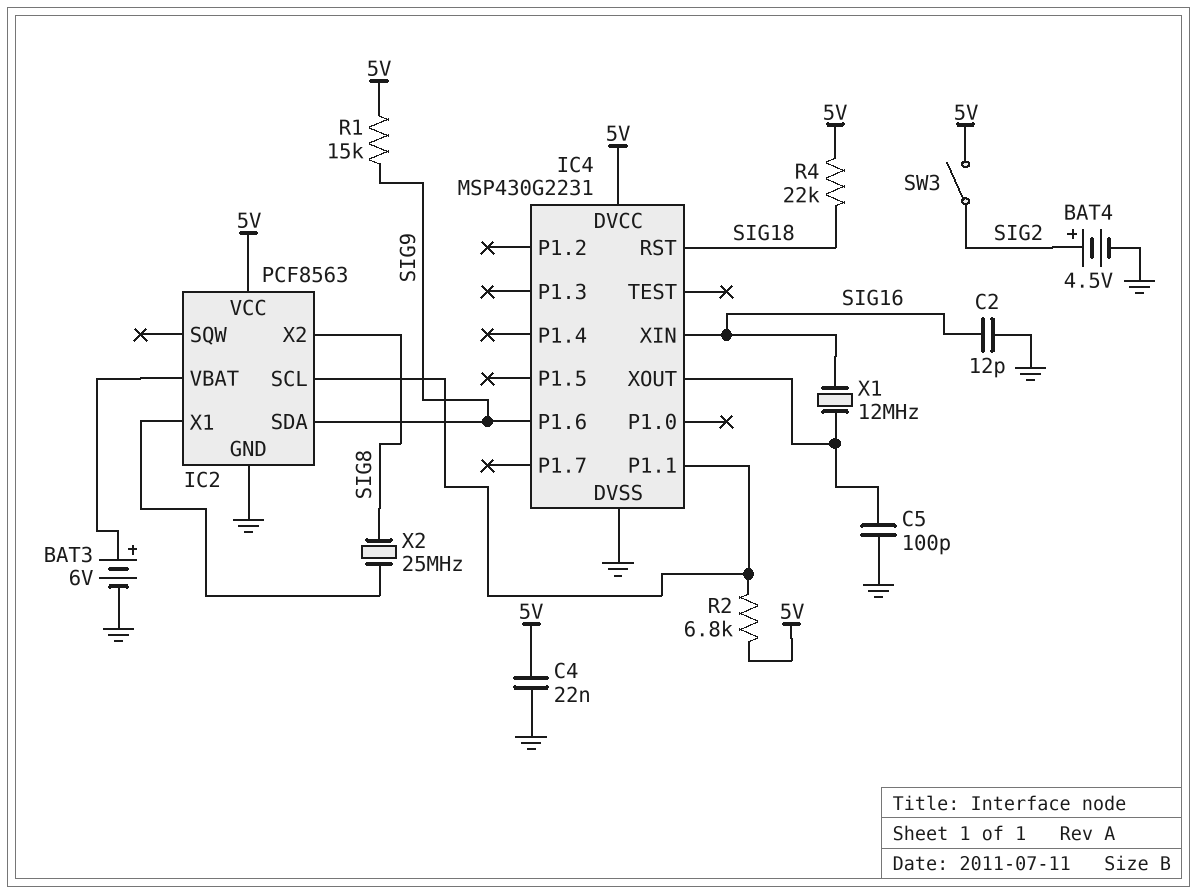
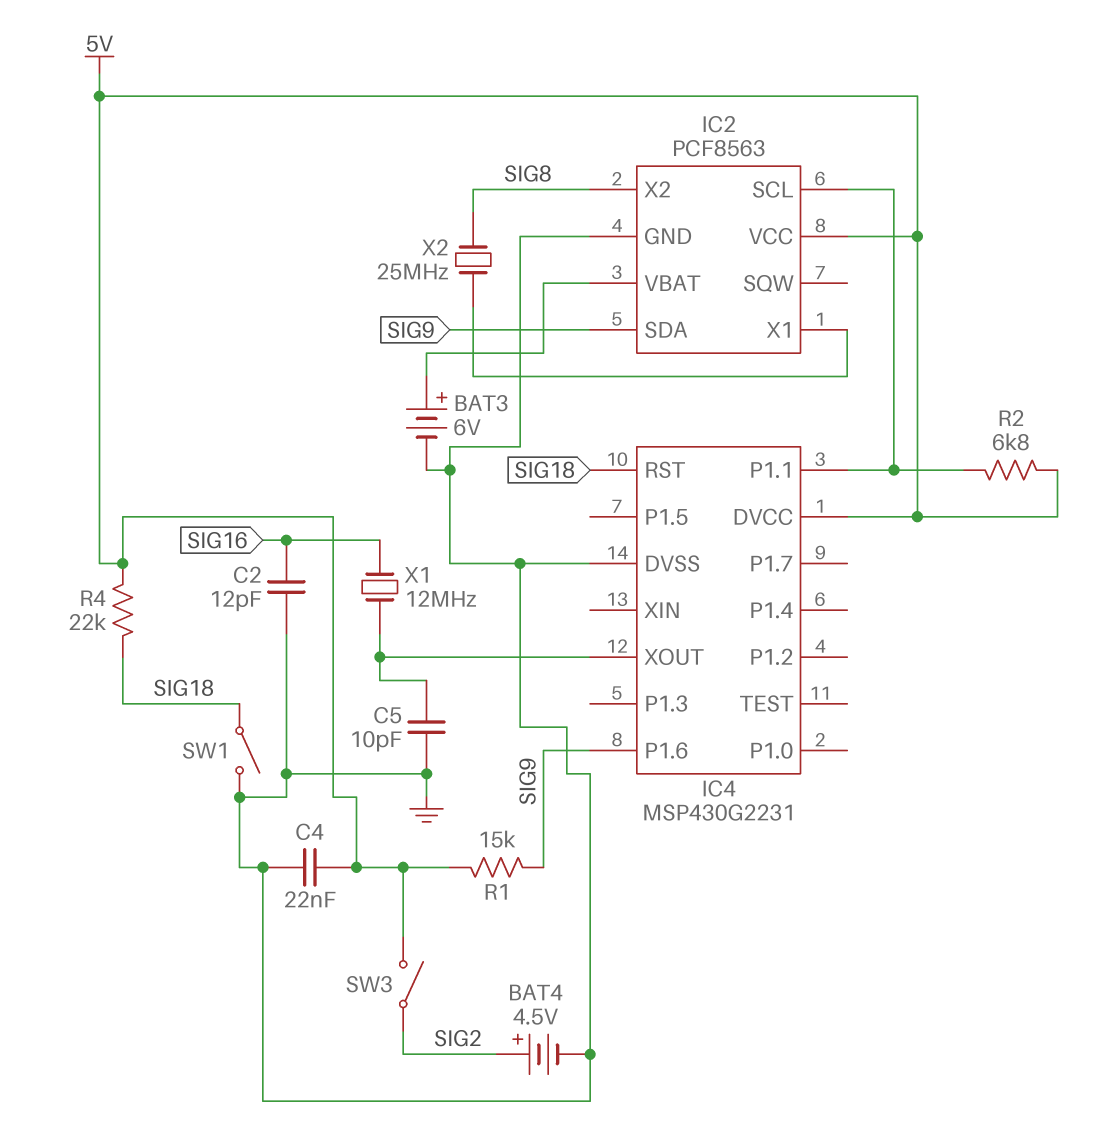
C5: 100pF (GND, IC4/XOUT) -> 10pF (GND, IC4/XOUT)
IC4 pin XIN: SIG16 -> none
SW1: none -> switch (GND, SIG18)

